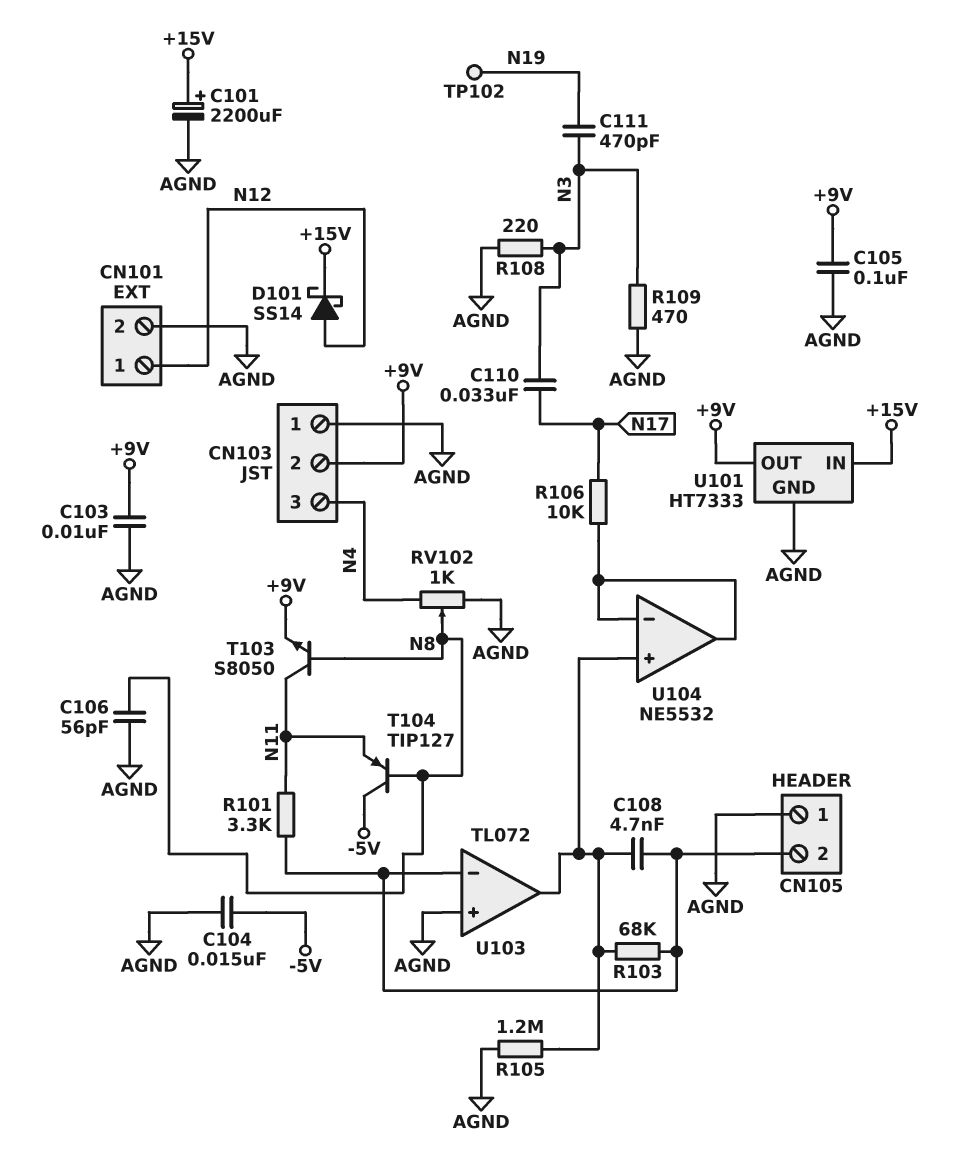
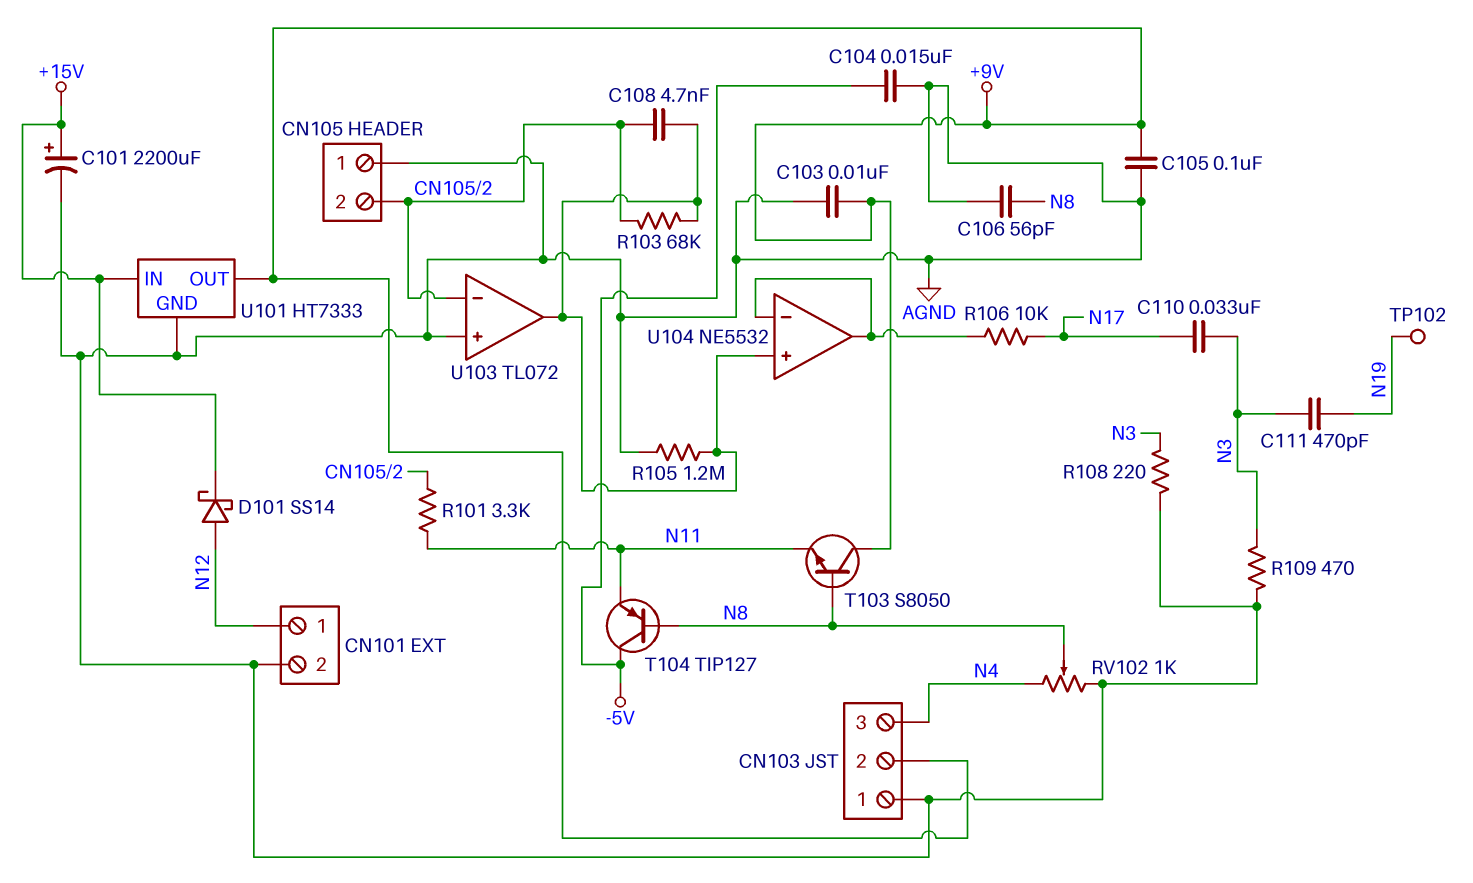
T103: NPN S8050 (B N8, C N11, E +9V) -> NPN S8050 (B N8, C +9V, E N11)

